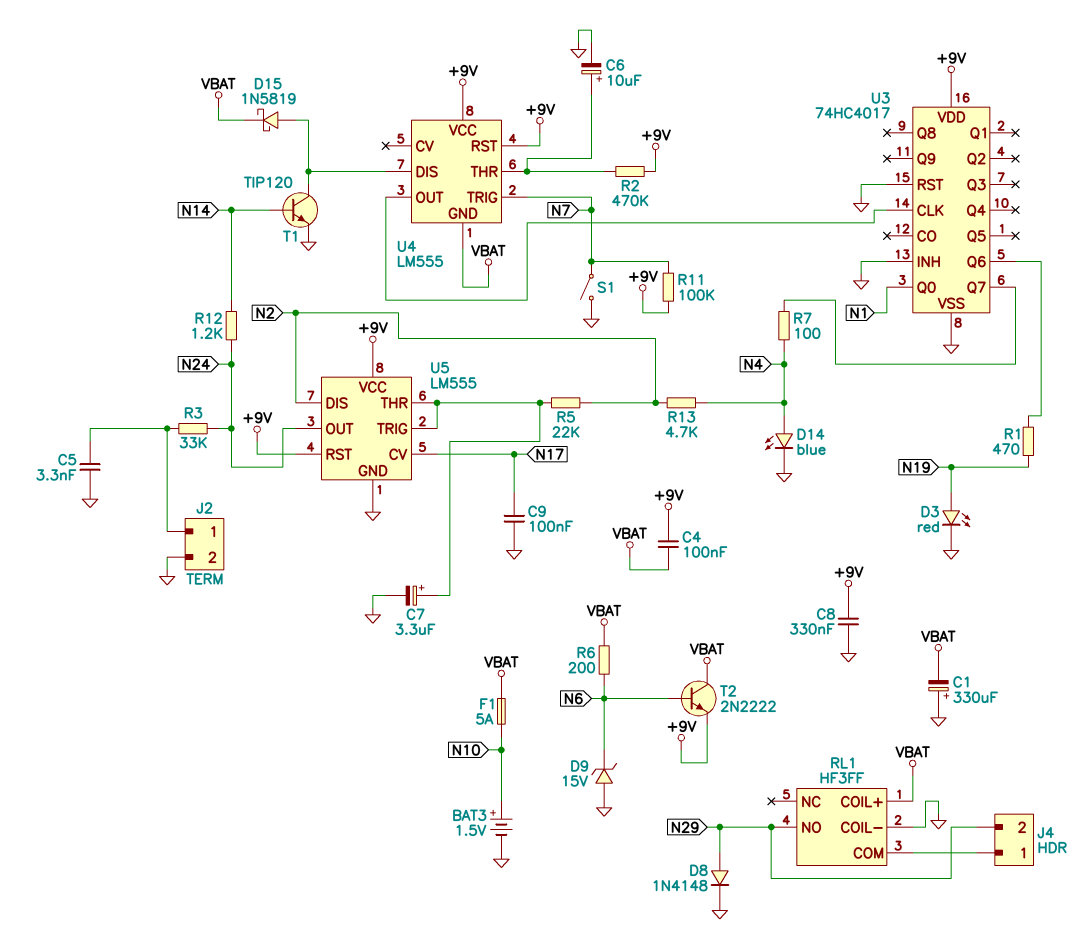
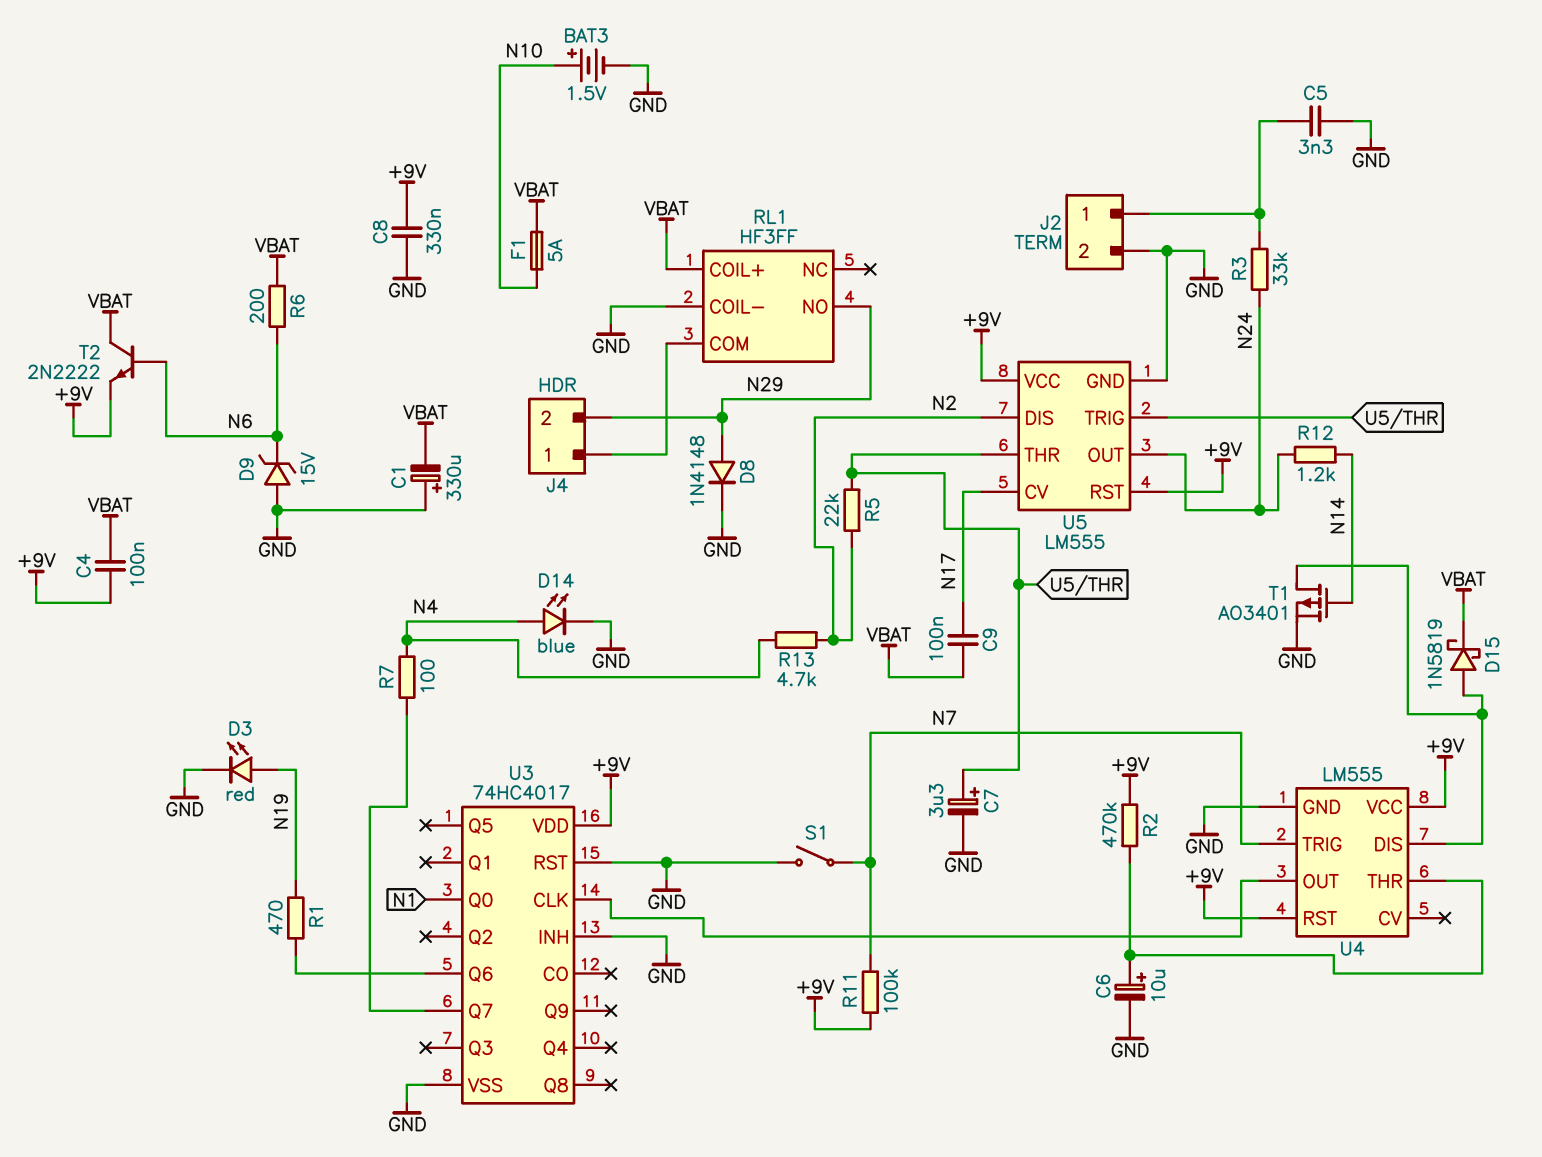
C9: 100nF (GND, N17) -> 100nF (N17, VBAT)
T1: NPN TIP120 (B N14, C U4/DIS, E GND) -> PMOS AO3401 (G N14, D U4/DIS, S GND)
U4 pin GND: VBAT -> GND

